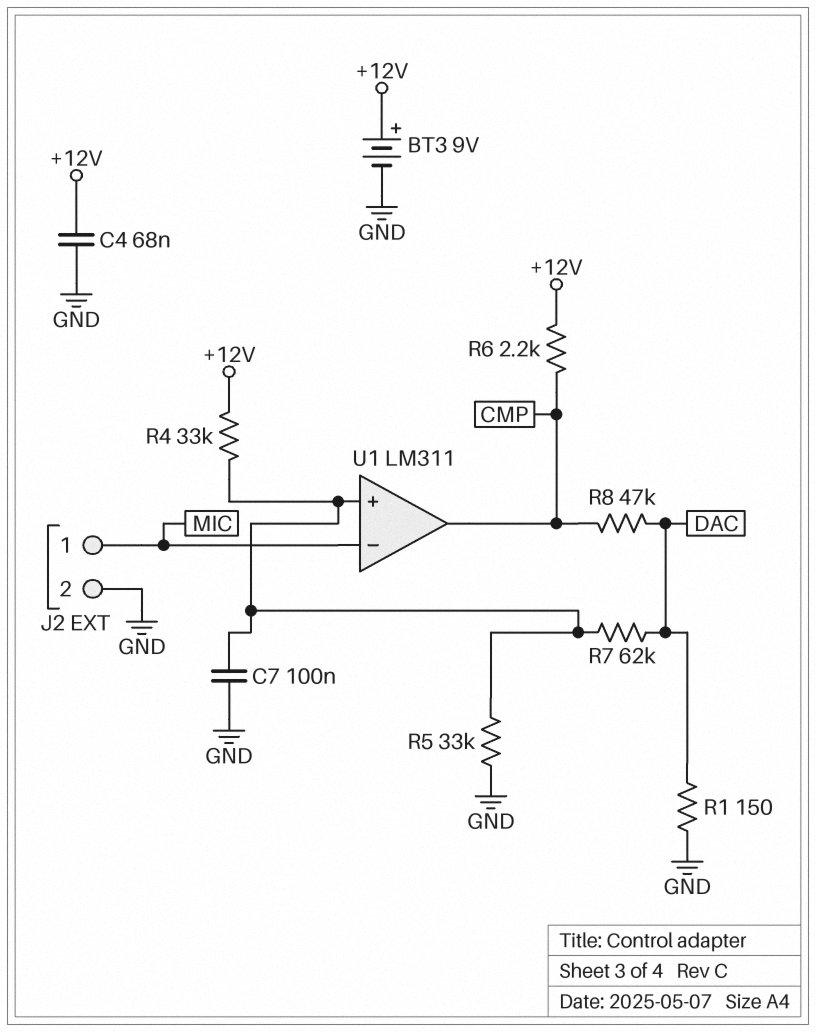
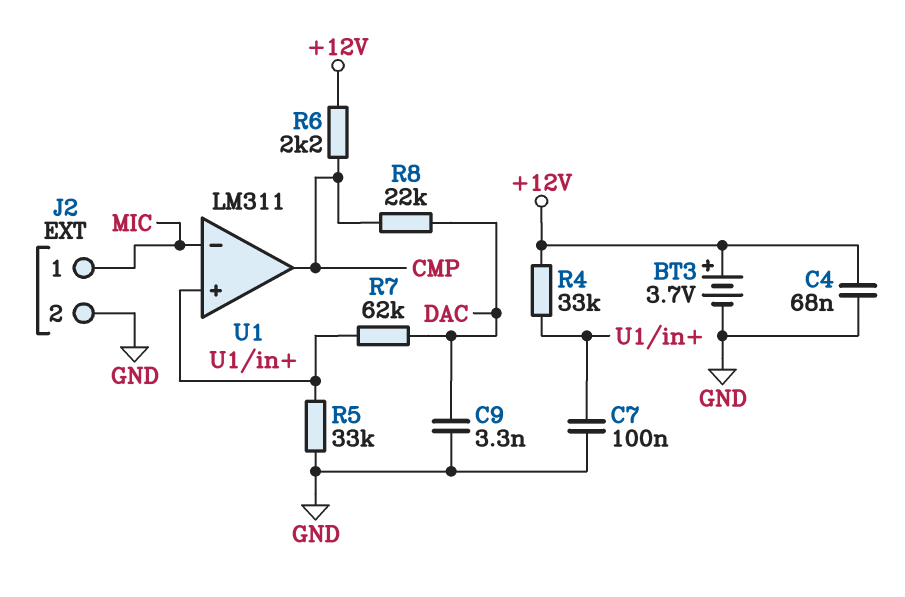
BT3: 9V (plus +12V, minus GND) -> 3.7V (plus +12V, minus GND)
C9: none -> 3.3nF (DAC, GND)
R1: 150 (DAC, GND) -> none
R8: 47k (CMP, DAC) -> 22k (CMP, DAC)

